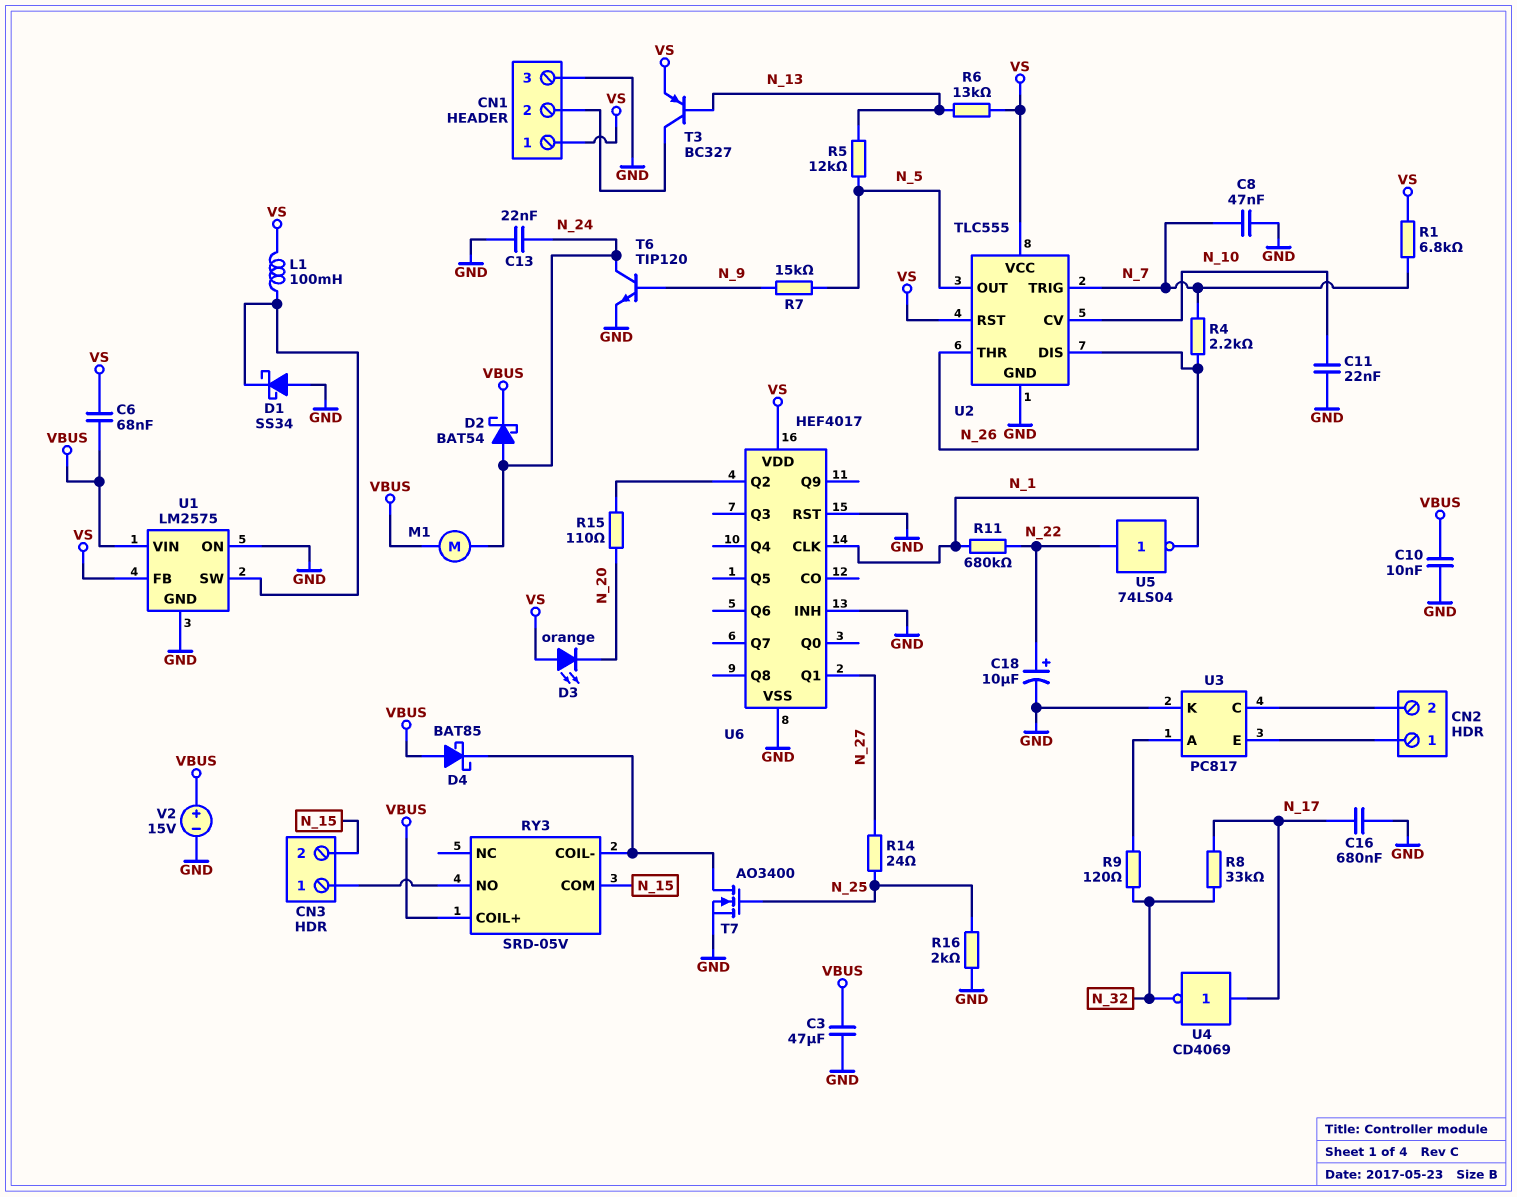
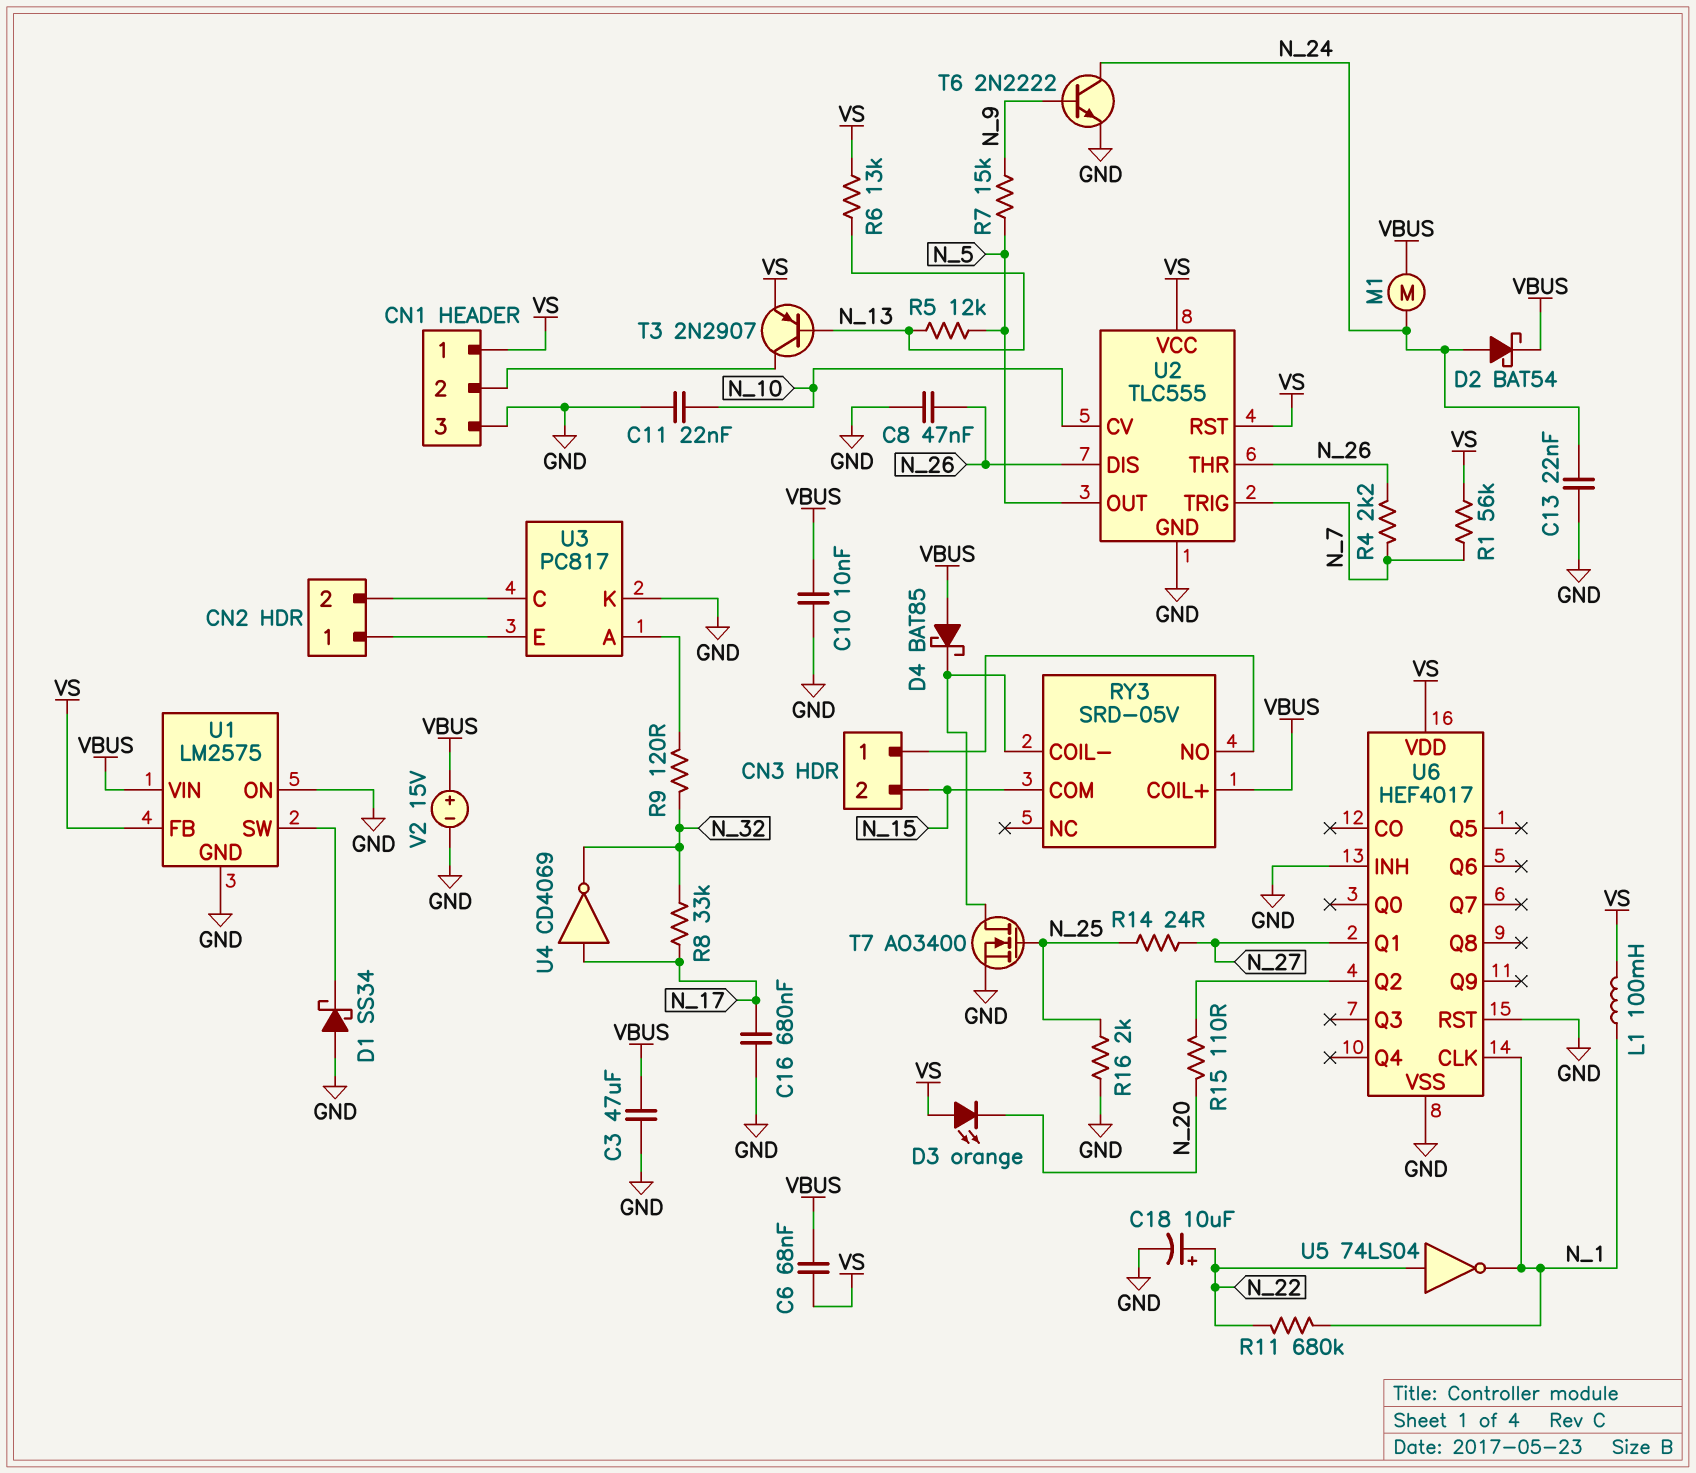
C8: 47nF (GND, N_7) -> 47nF (GND, N_26)
L1: 100mH (U1/SW, VS) -> 100mH (N_1, VS)
R1: 6.8k (N_7, VS) -> 56k (N_7, VS)
T3: PNP BC327 (B N_13, C CN1/2, E VS) -> PNP 2N2907 (B N_13, C CN1/2, E VS)
T6: NPN TIP120 (B N_9, C N_24, E GND) -> NPN 2N2222 (B N_9, C N_24, E GND)

